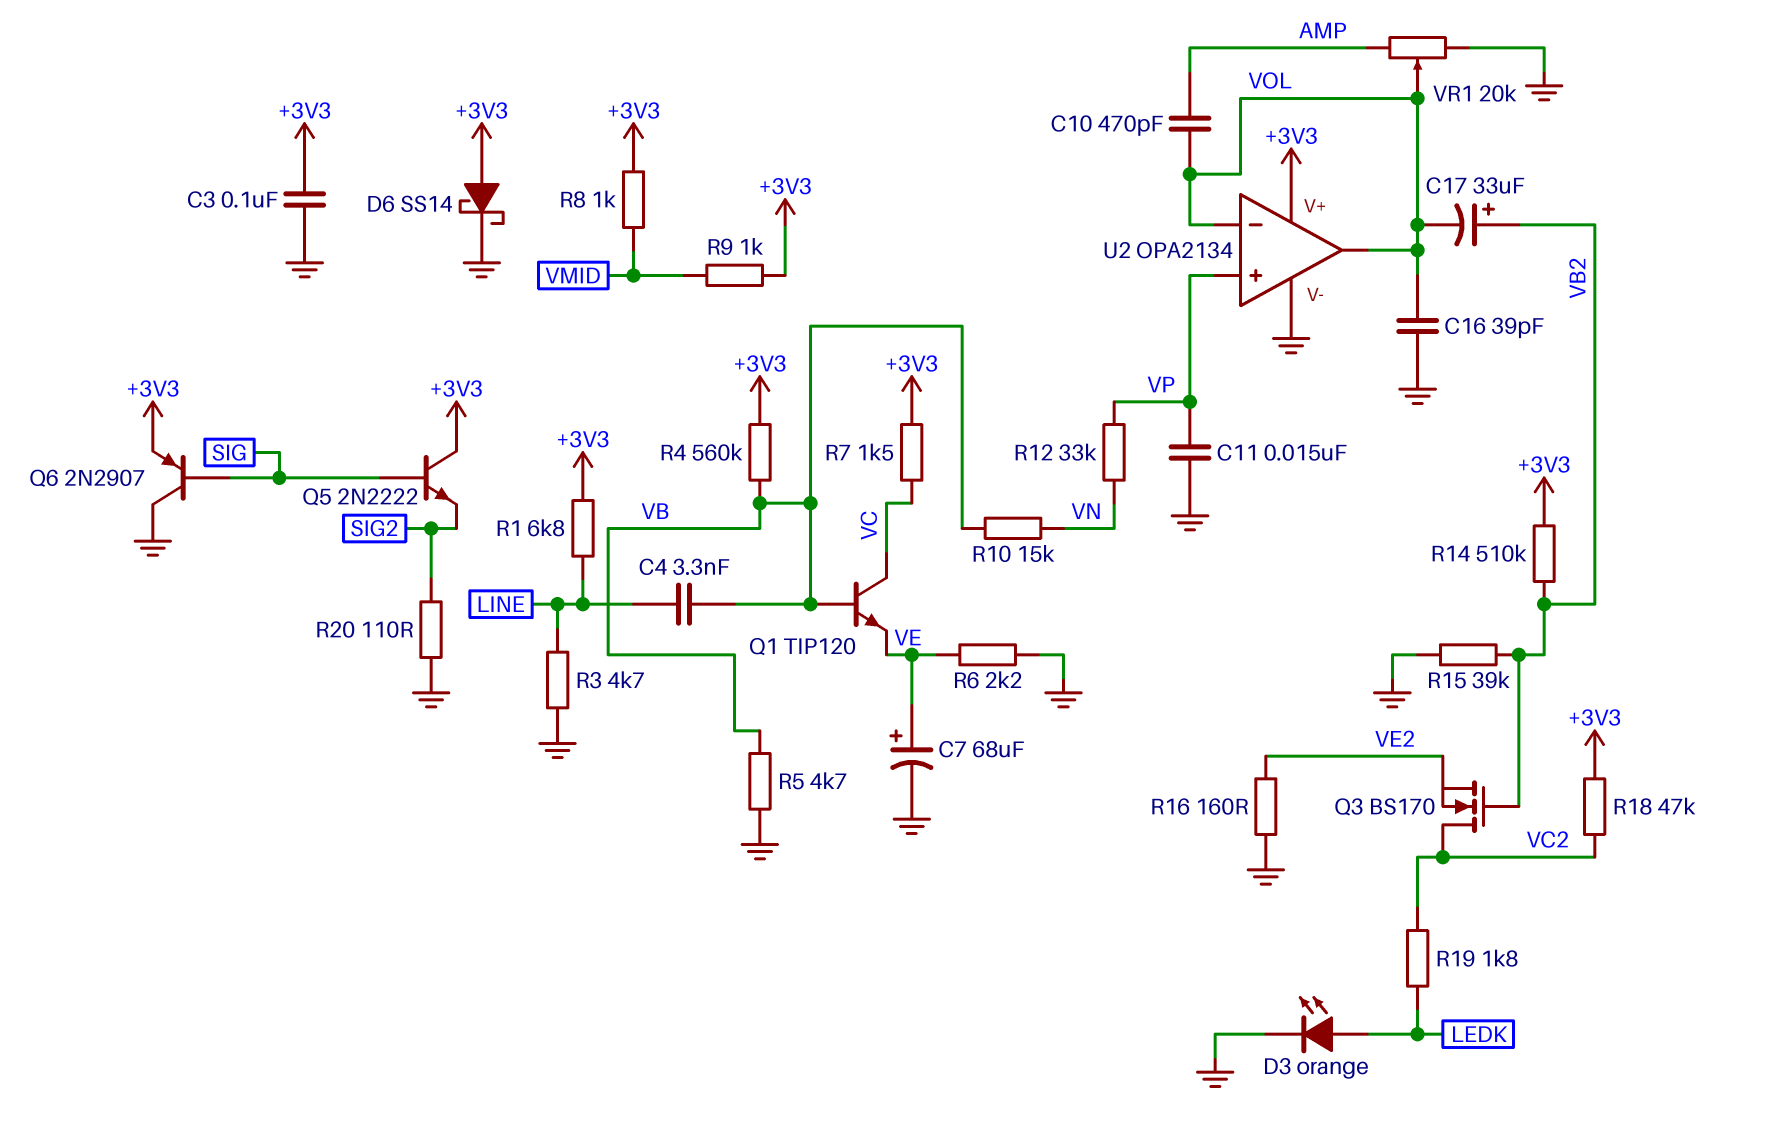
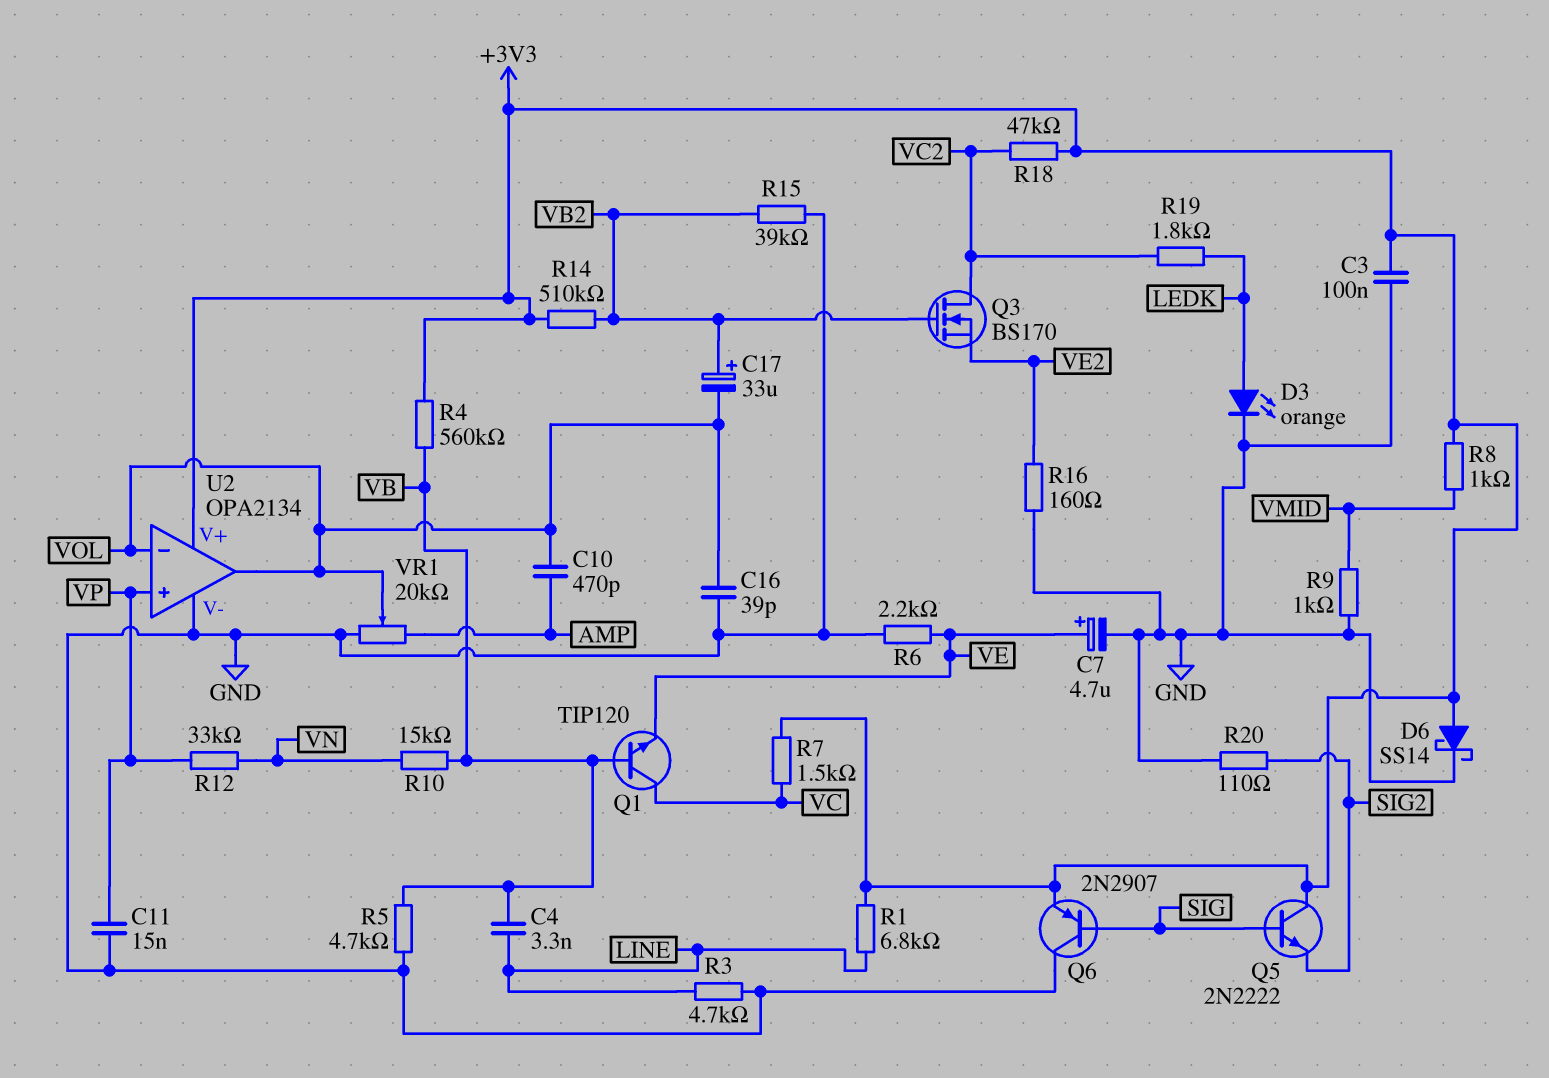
C7: 68uF (plus VE, minus GND) -> 4.7uF (plus VE, minus GND)
R9: 1k (+3V3, VMID) -> 1k (GND, VMID)

